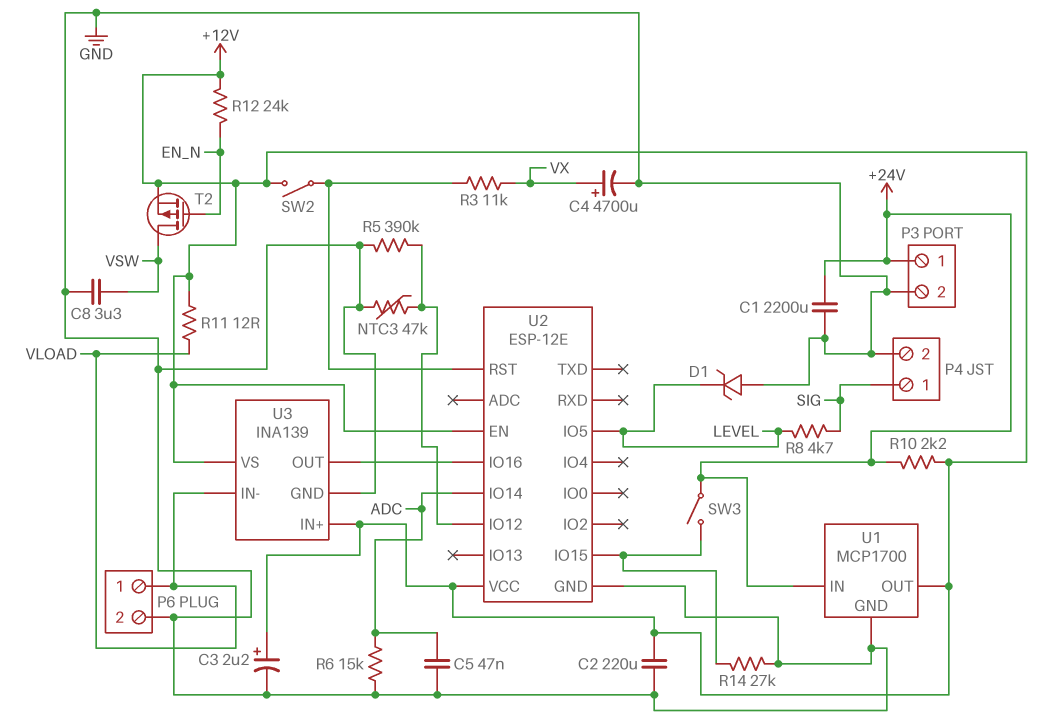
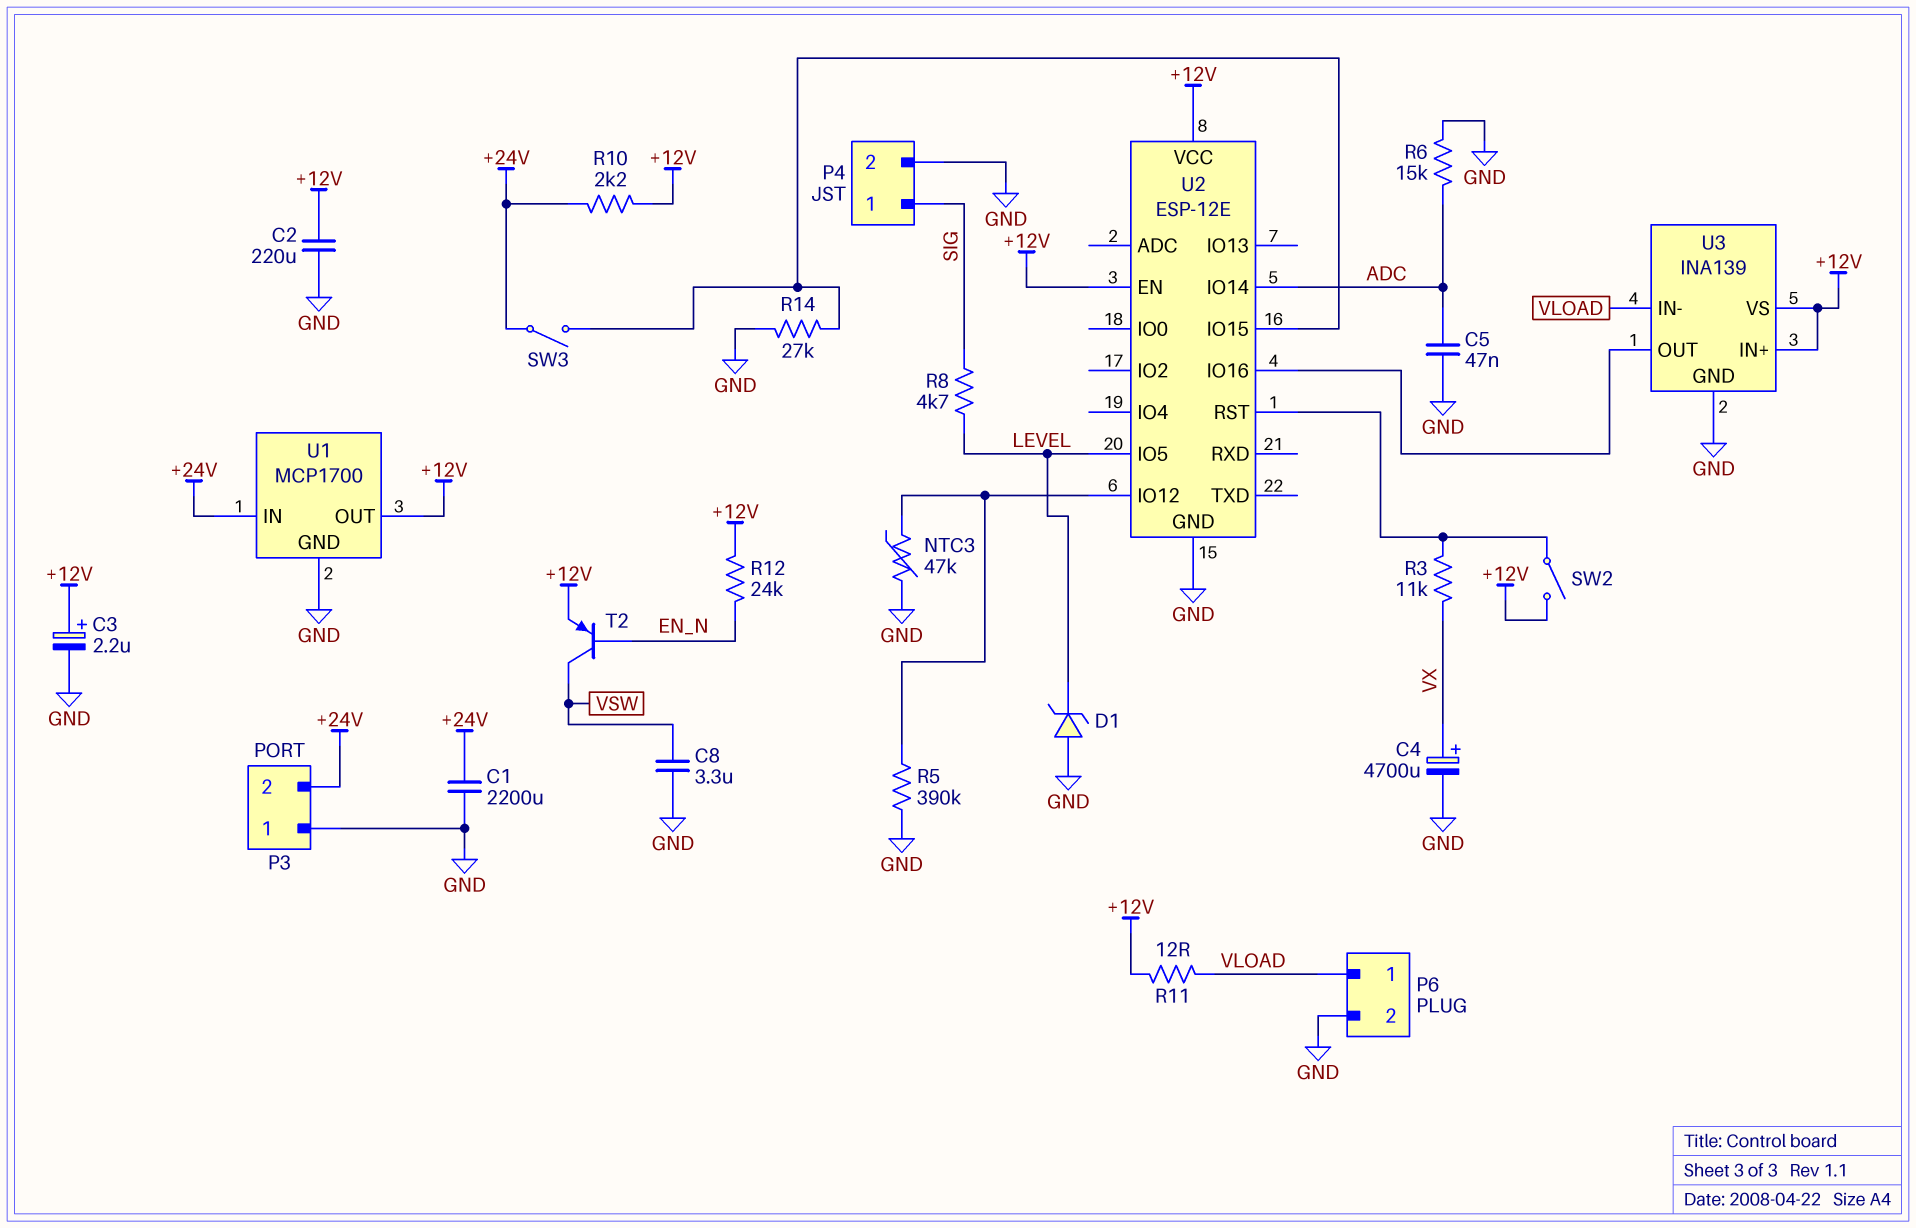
P3 pin 1: +24V -> GND
P3 pin 2: GND -> +24V
T2: PMOS (G EN_N, D VSW, S +12V) -> PNP (B EN_N, C VSW, E +12V)

